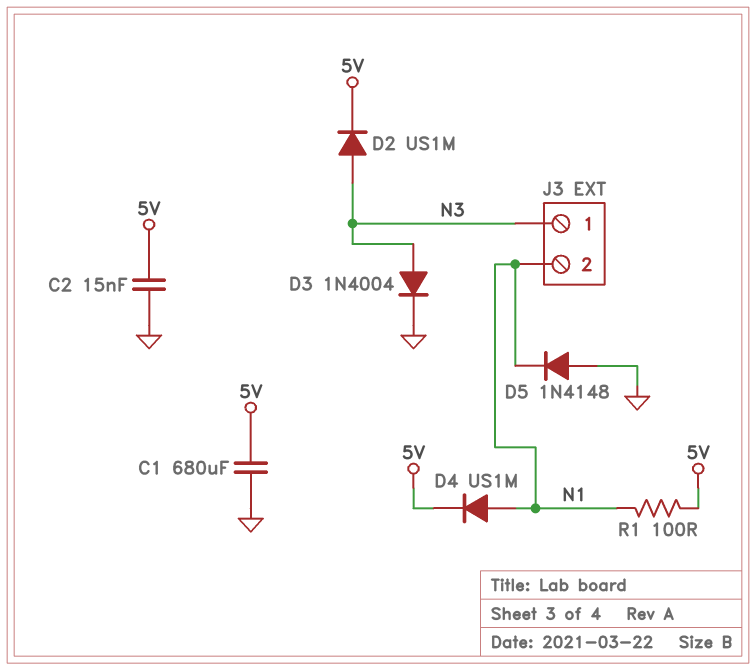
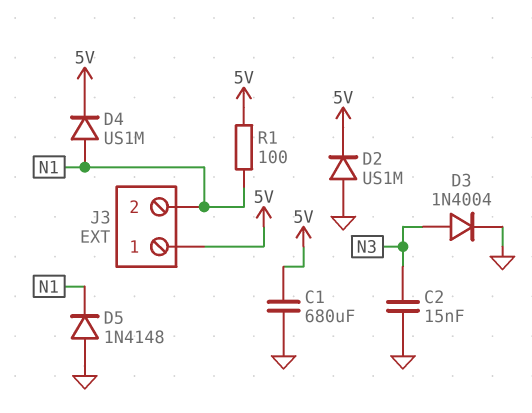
C2: 15nF (5V, GND) -> 15nF (GND, N3)
D2: diode US1M (A N3, K 5V) -> diode US1M (A GND, K 5V)
J3 pin 1: N3 -> 5V

